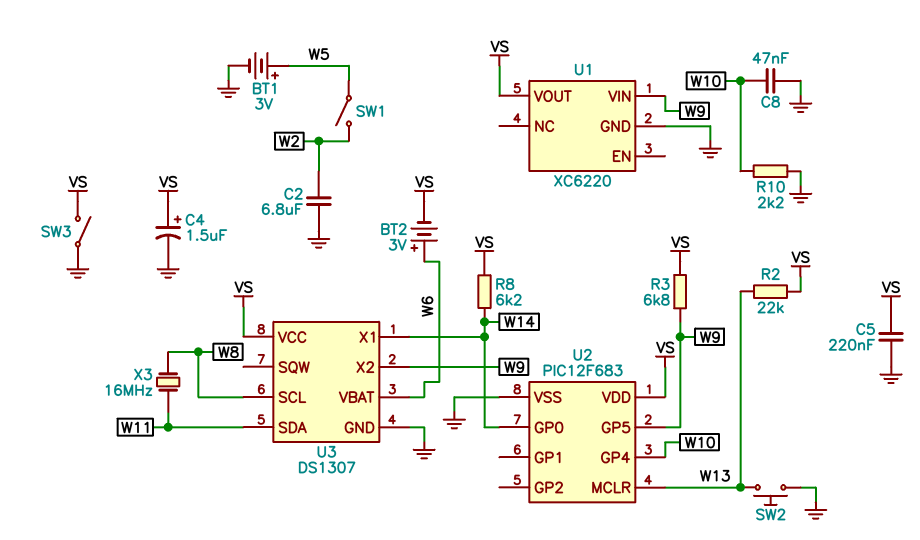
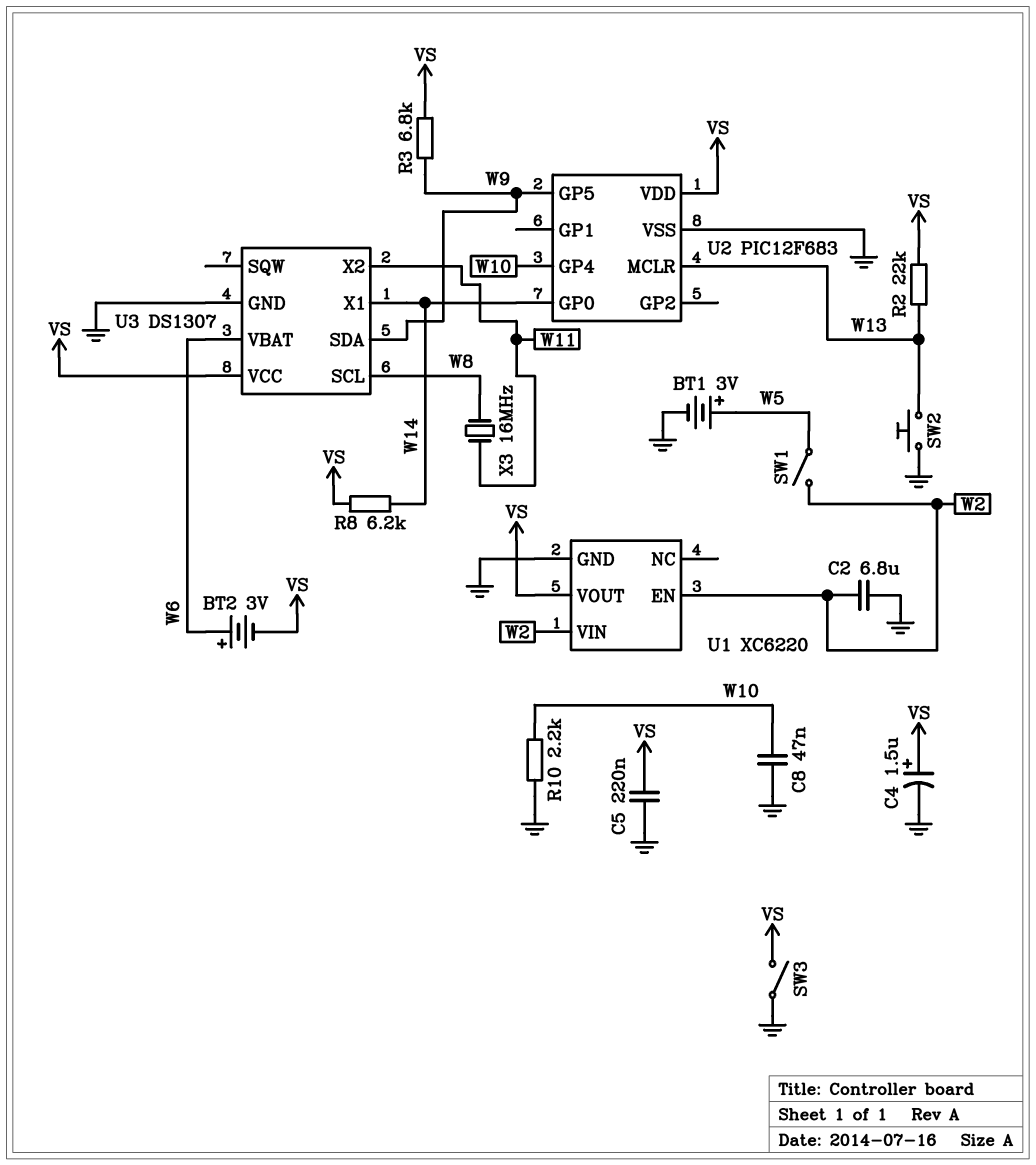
U1 pin EN: none -> W2
U1 pin VIN: W9 -> W2
U3 pin SDA: W11 -> W9
U3 pin X2: W9 -> W11

